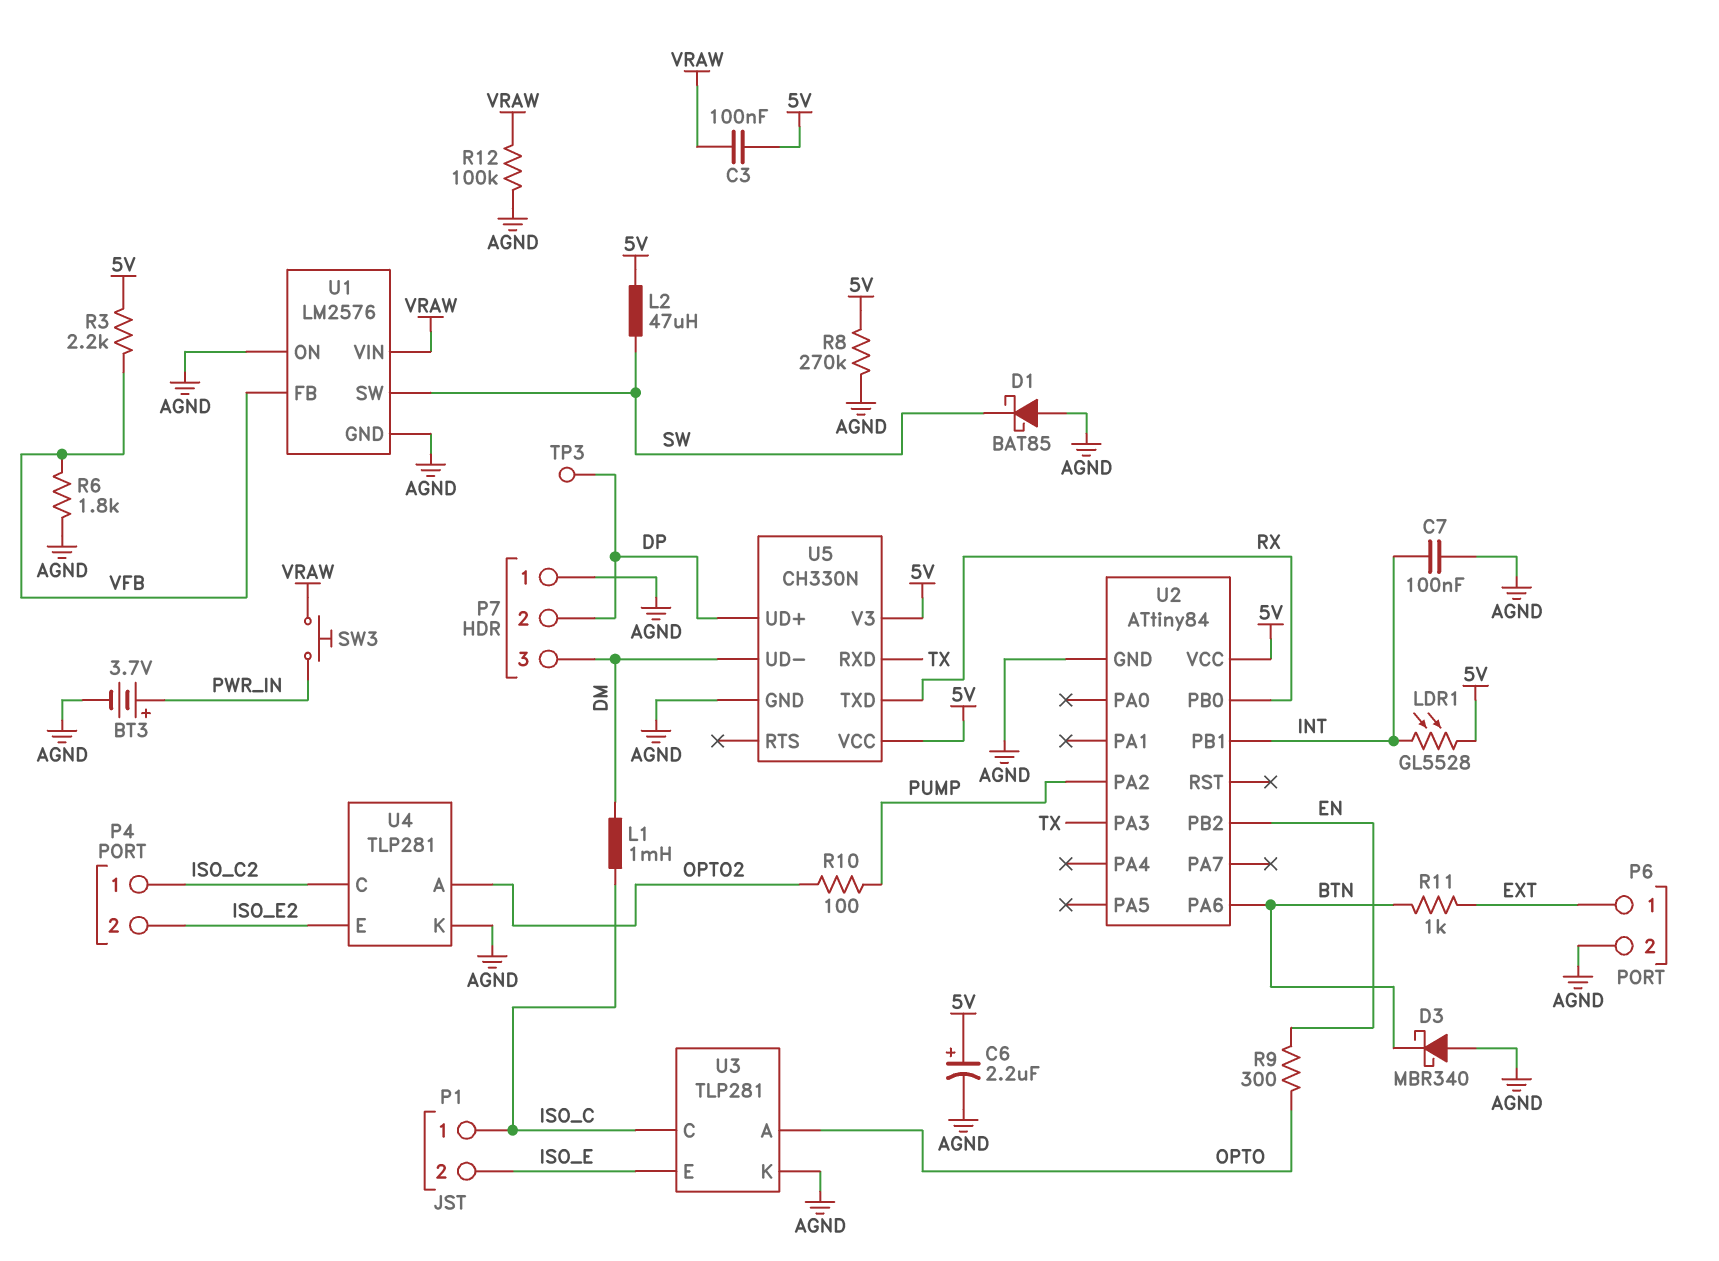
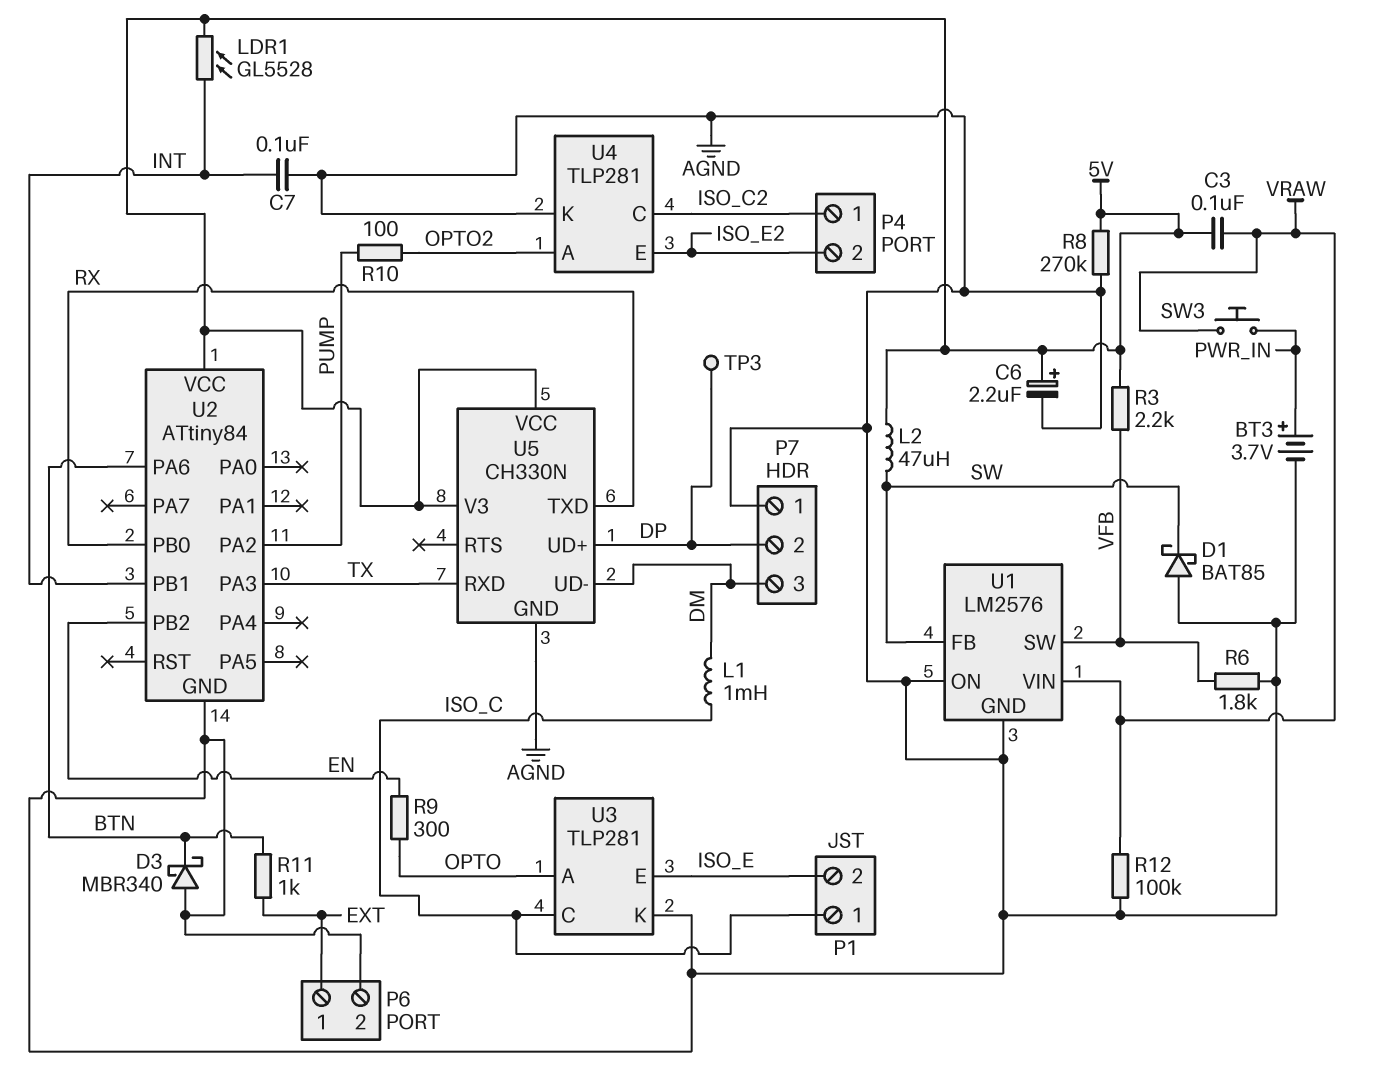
U1 pin FB: VFB -> SW
U1 pin SW: SW -> VFB

